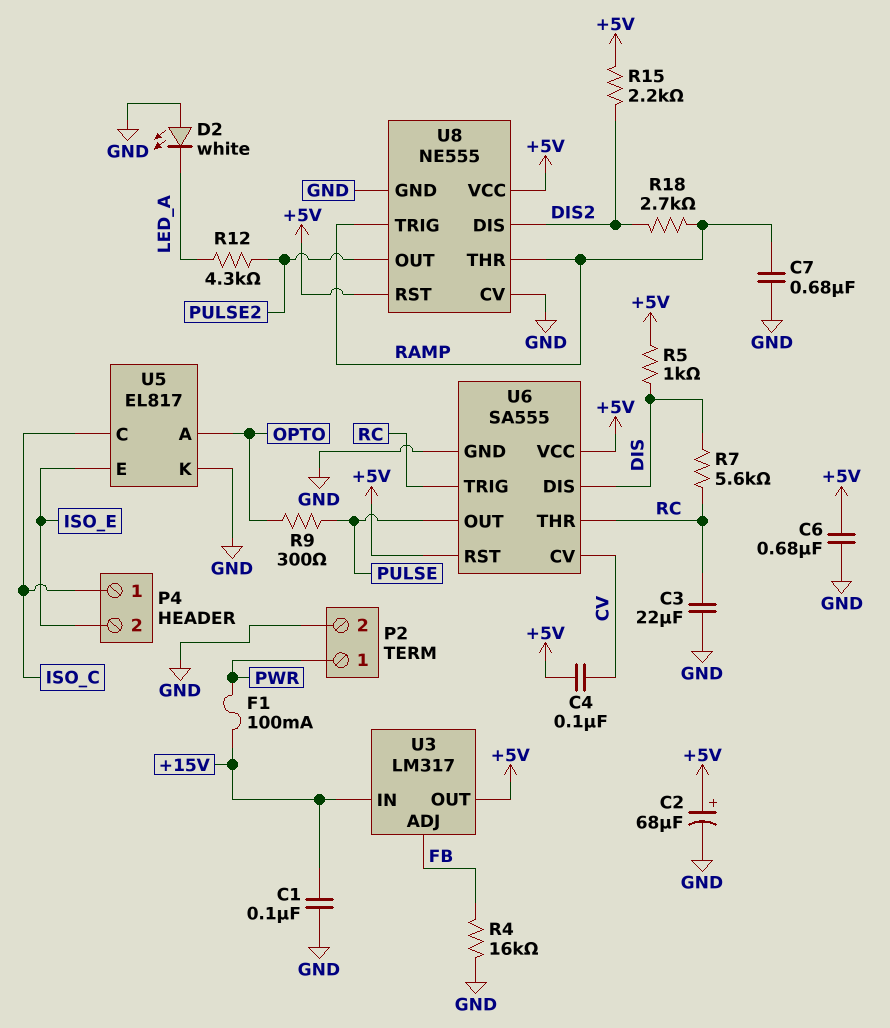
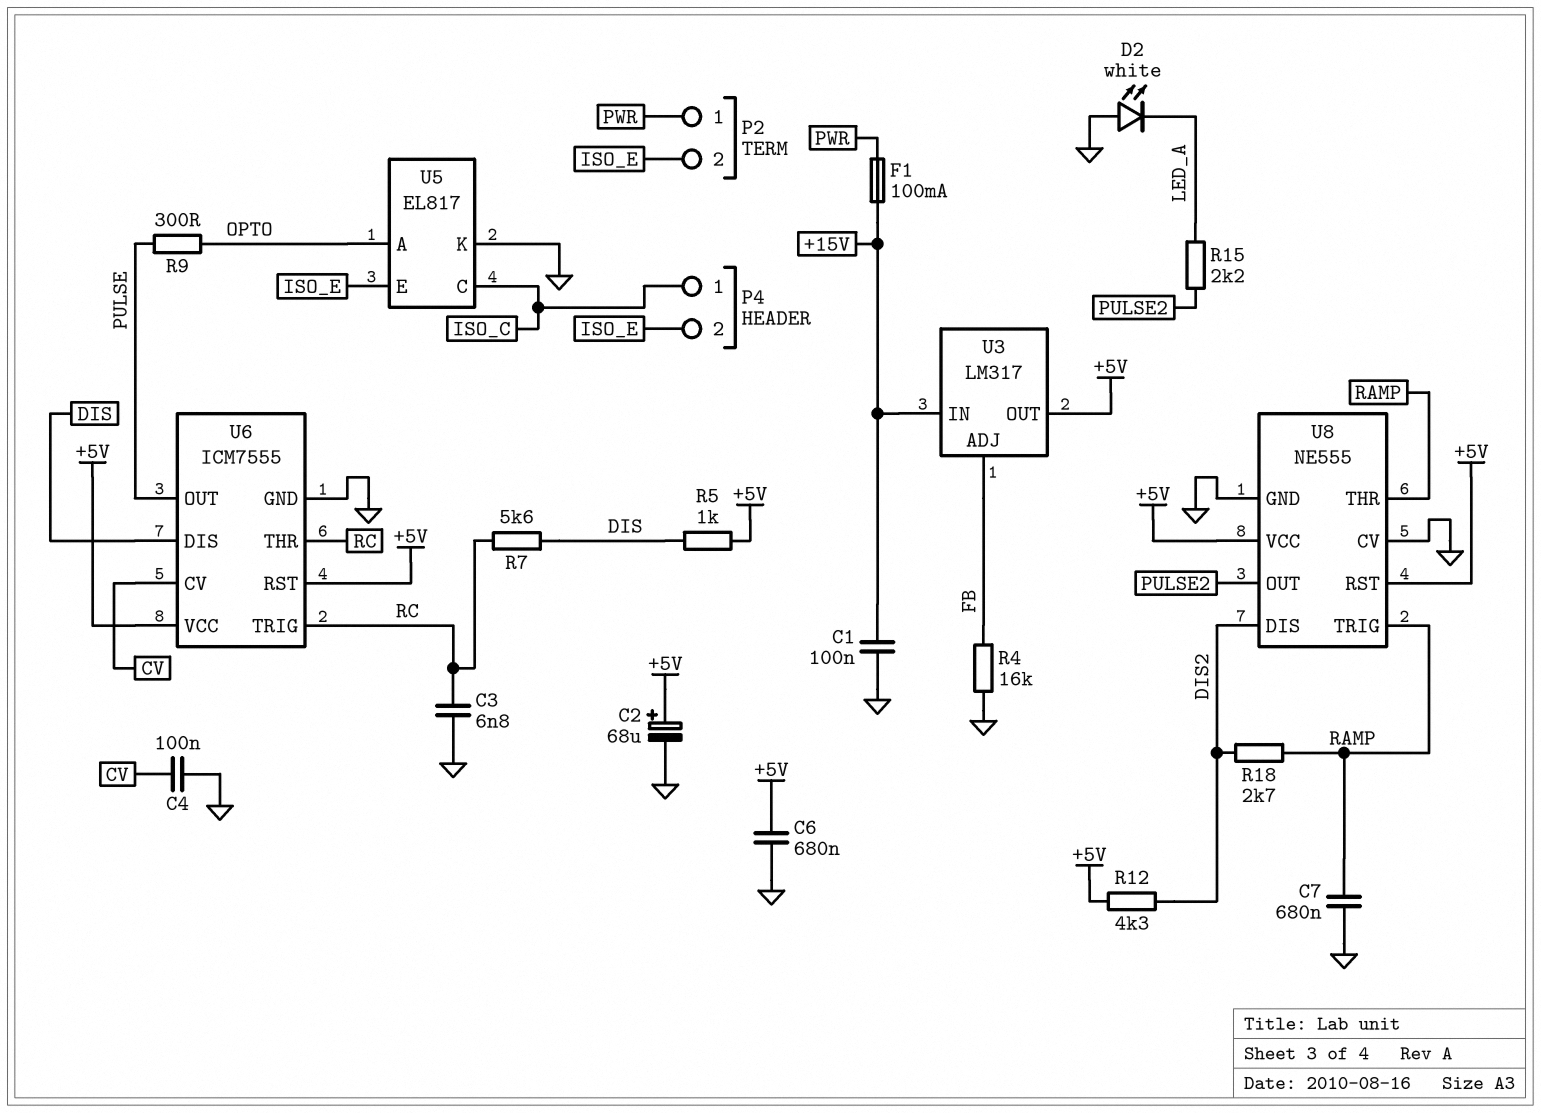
C3: 22uF (GND, RC) -> 6.8nF (GND, RC)
C4: 100nF (+5V, CV) -> 100nF (CV, GND)
P2 pin 2: GND -> ISO_E
R12: 4.3k (LED_A, PULSE2) -> 4.3k (+5V, DIS2)
R15: 2.2k (+5V, DIS2) -> 2.2k (LED_A, PULSE2)
U6: SA555 -> ICM7555

